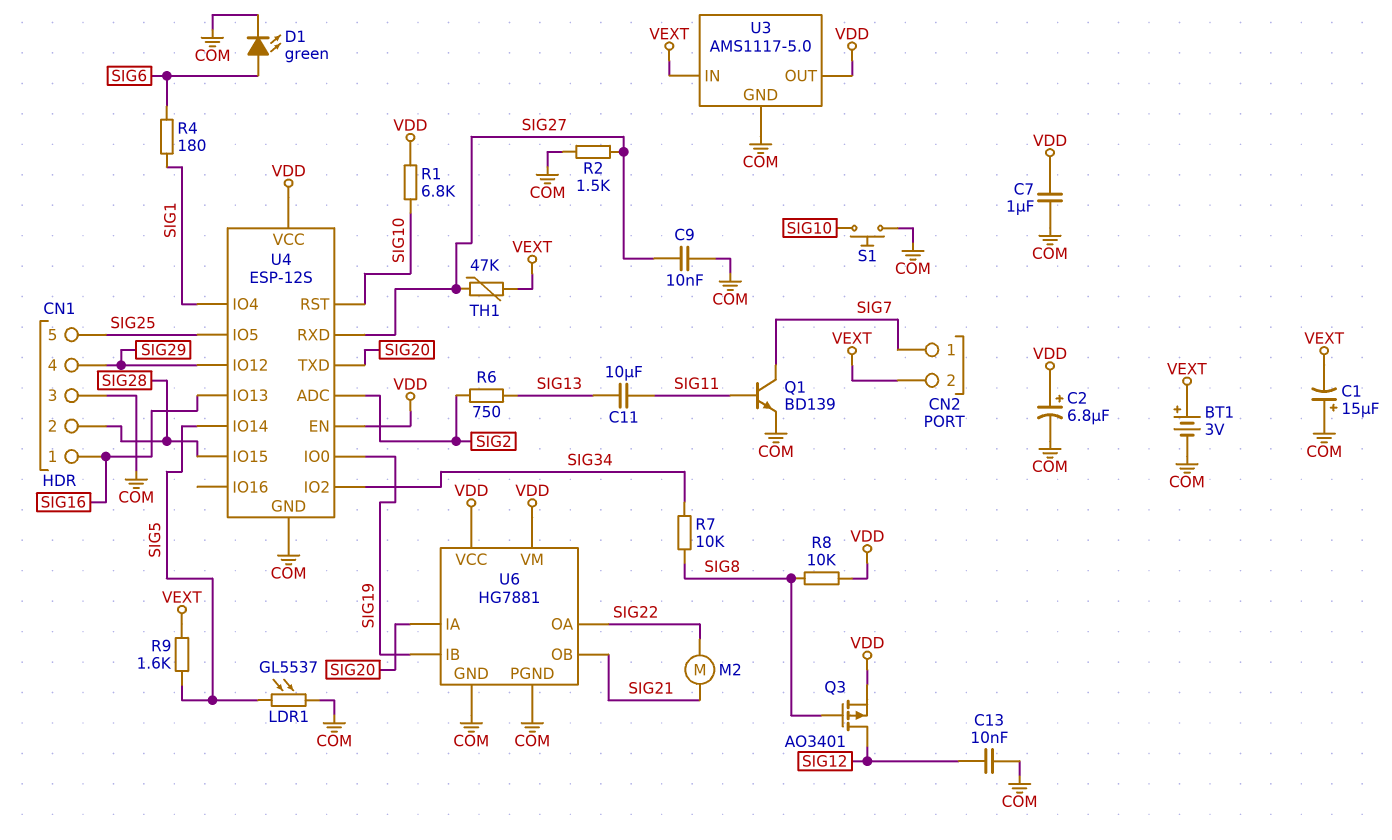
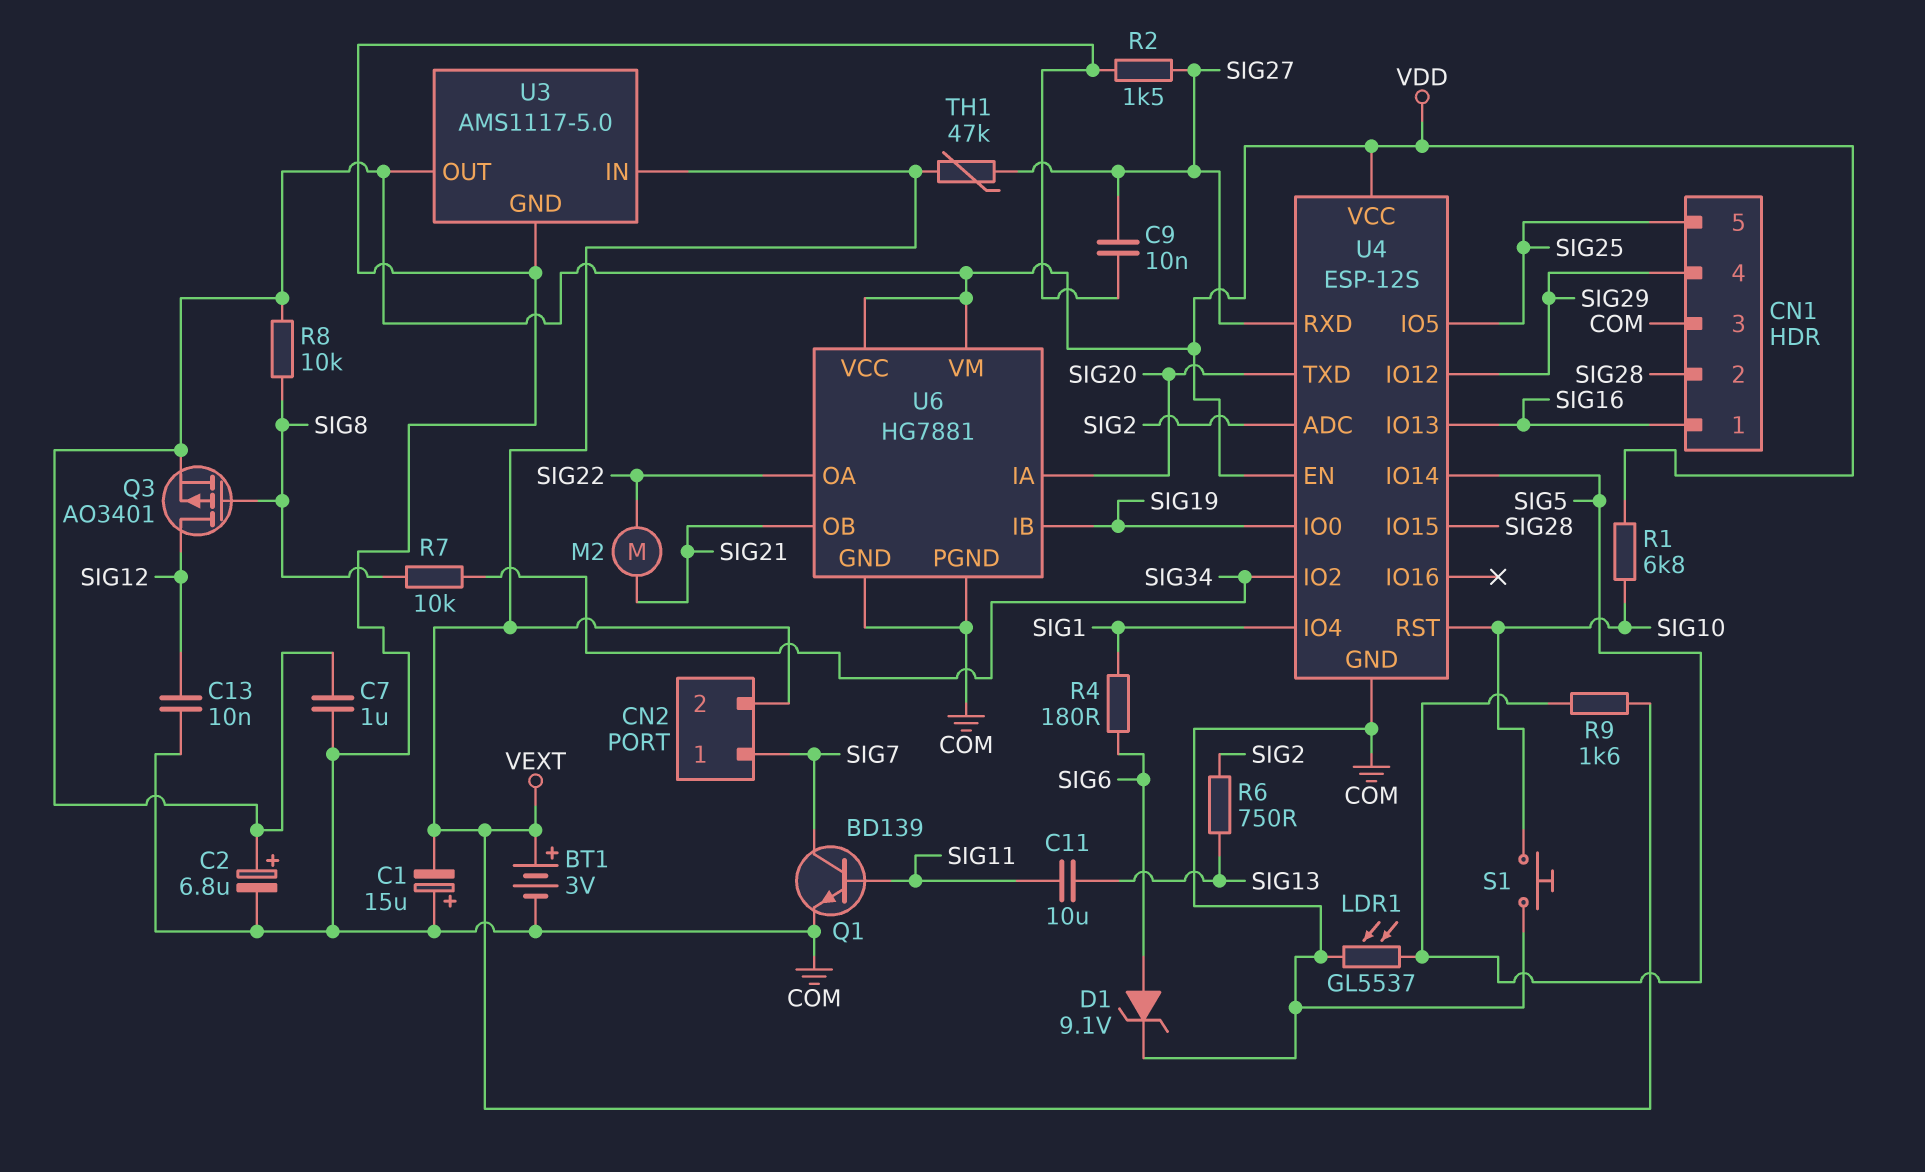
D1: LED green (A SIG6, K COM) -> zener 9.1V (A SIG6, K COM)

